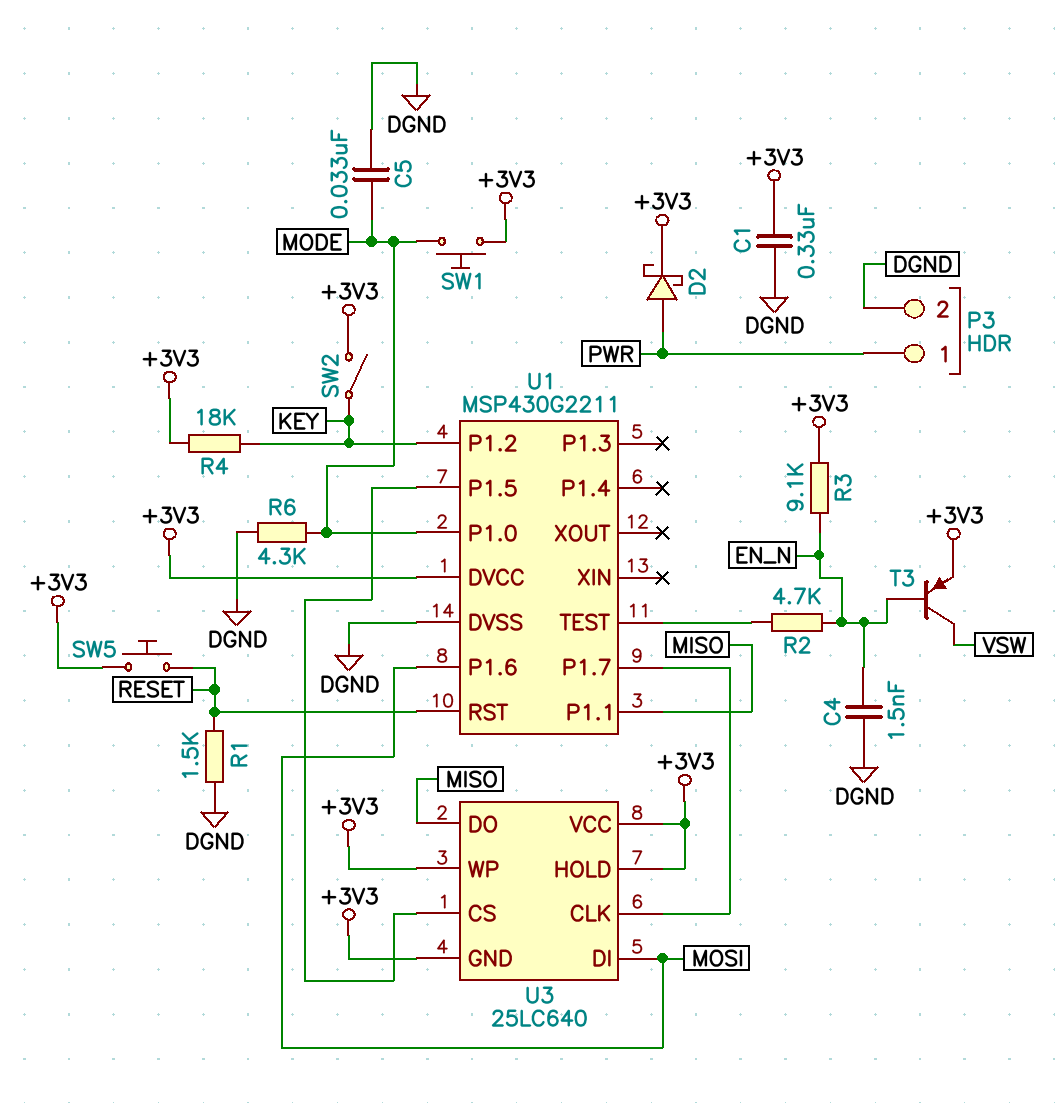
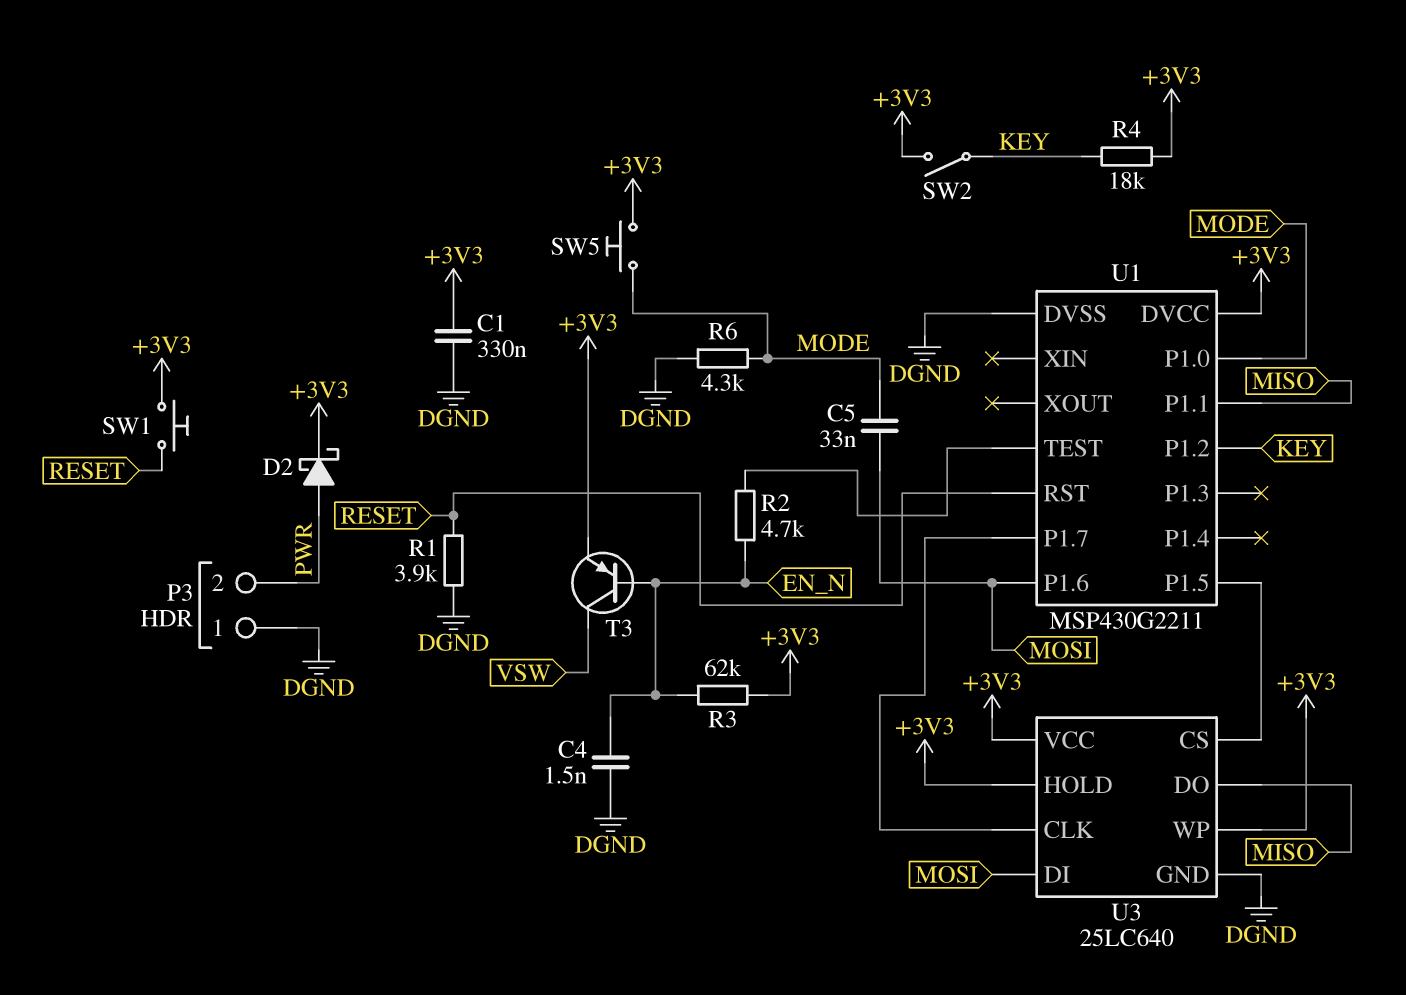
C5: 33nF (DGND, MODE) -> 33nF (MODE, MOSI)
P3 pin 1: PWR -> DGND
P3 pin 2: DGND -> PWR
R1: 1.5k (DGND, RESET) -> 3.9k (DGND, RESET)
R3: 9.1k (+3V3, EN_N) -> 62k (+3V3, EN_N)
SW1: button (+3V3, MODE) -> button (+3V3, RESET)
SW5: button (+3V3, RESET) -> button (+3V3, MODE)
U3 pin GND: +3V3 -> DGND

